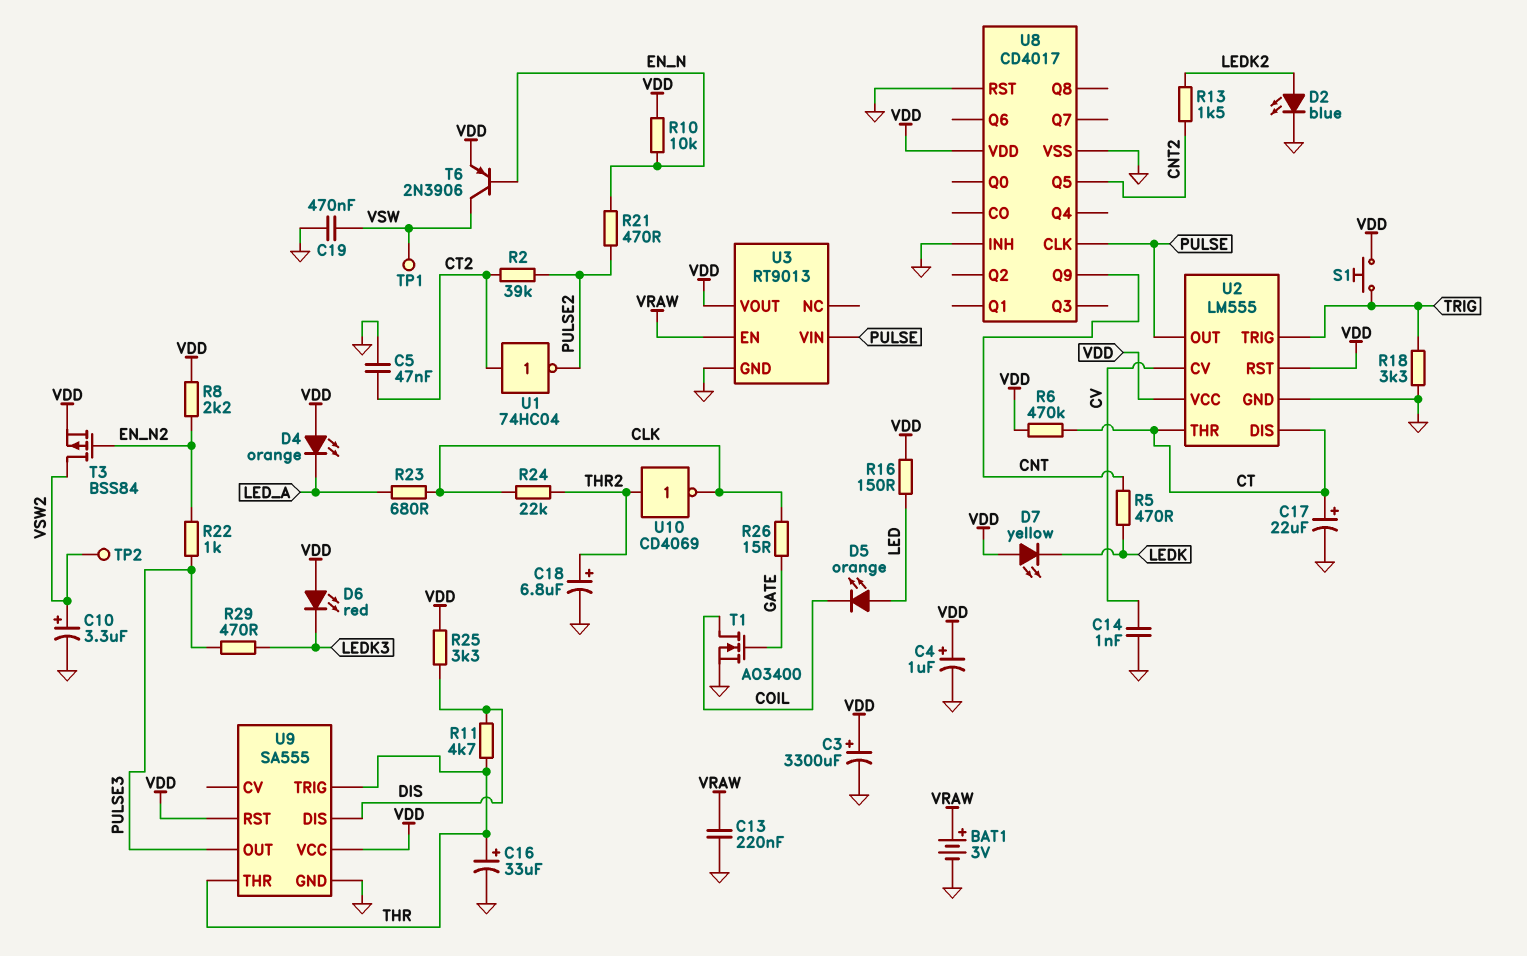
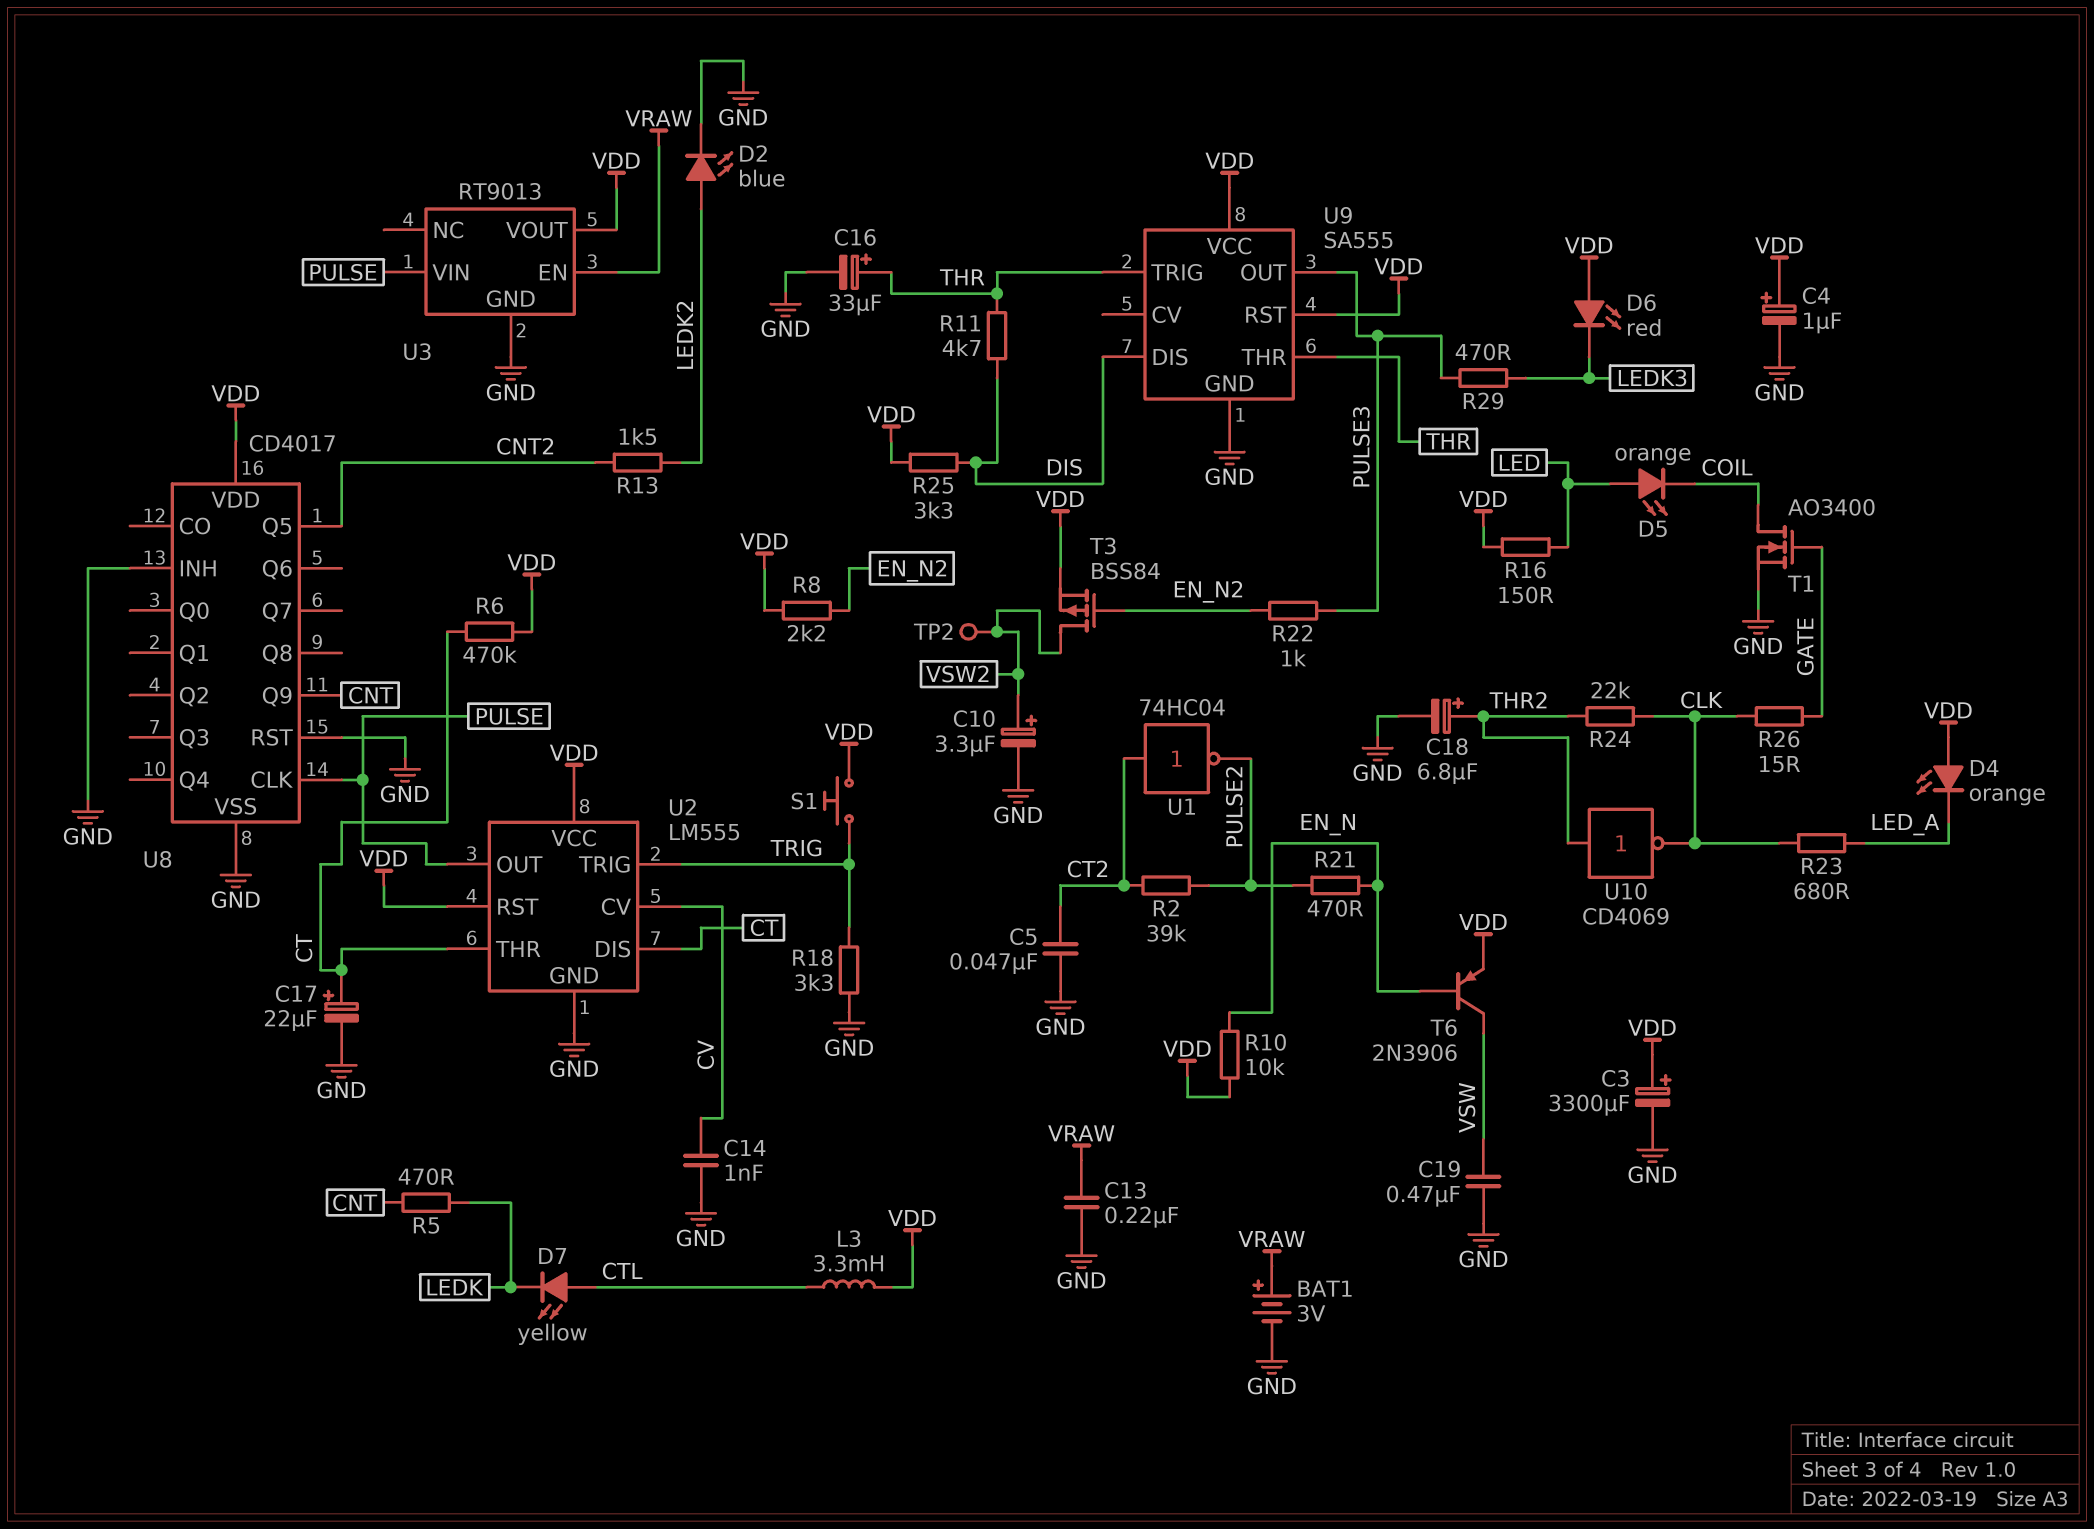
D7: LED yellow (A VDD, K LEDK) -> LED yellow (A CTL, K LEDK)
L3: none -> 3.3mH (CTL, VDD)
TP1: test point (VSW) -> none

